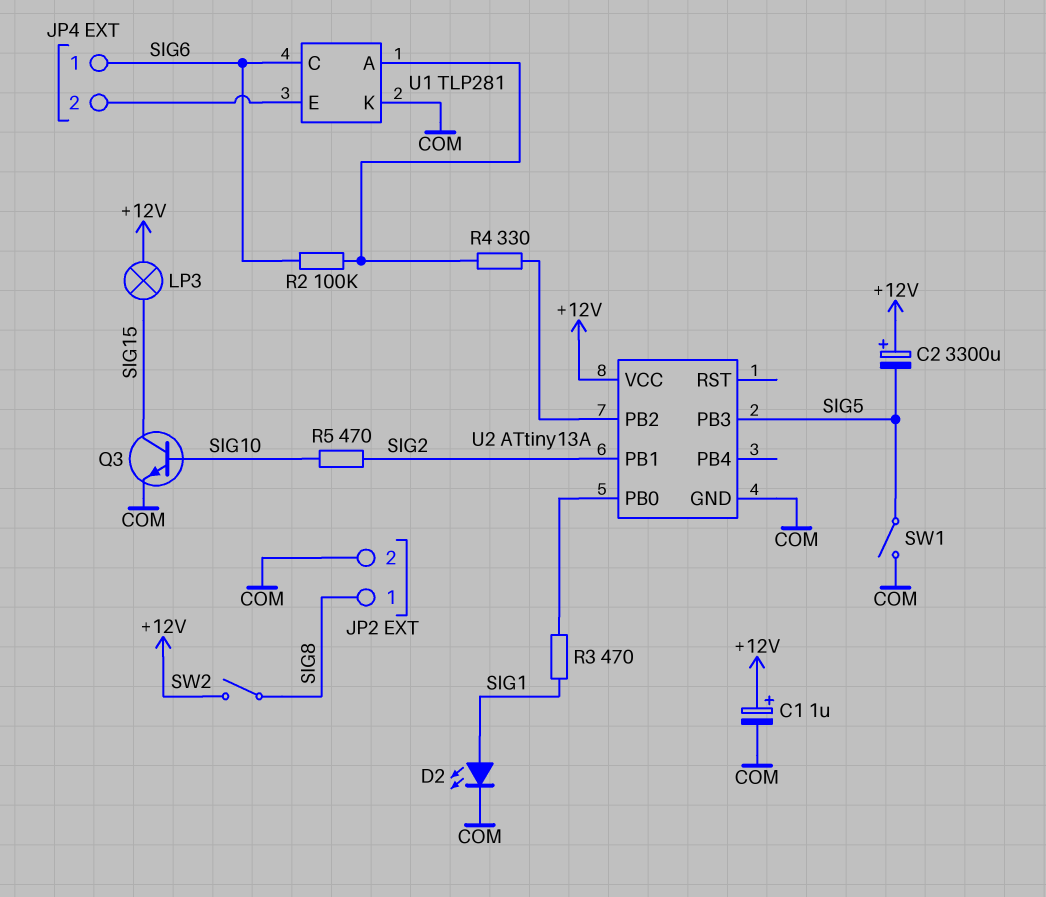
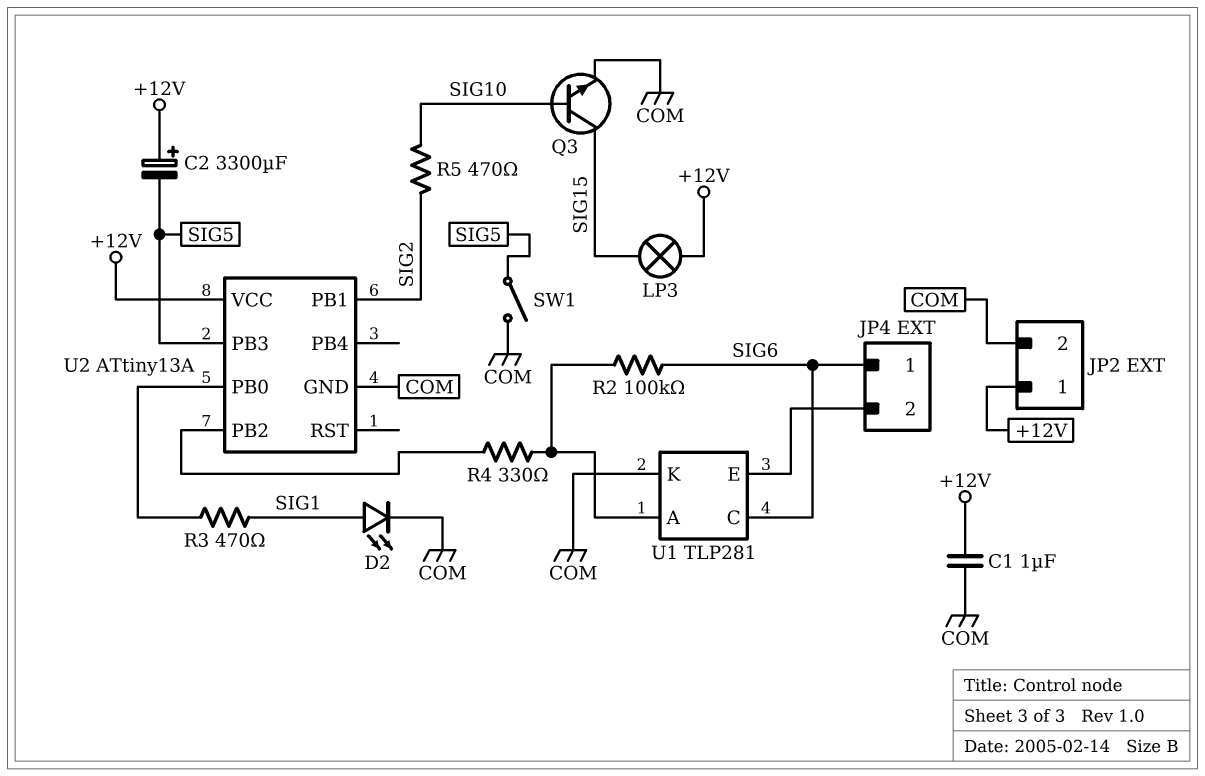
C1: 1uF (plus +12V, minus COM) -> 1uF (+12V, COM)
JP2 pin 1: SIG8 -> +12V
SW2: switch (+12V, SIG8) -> none

